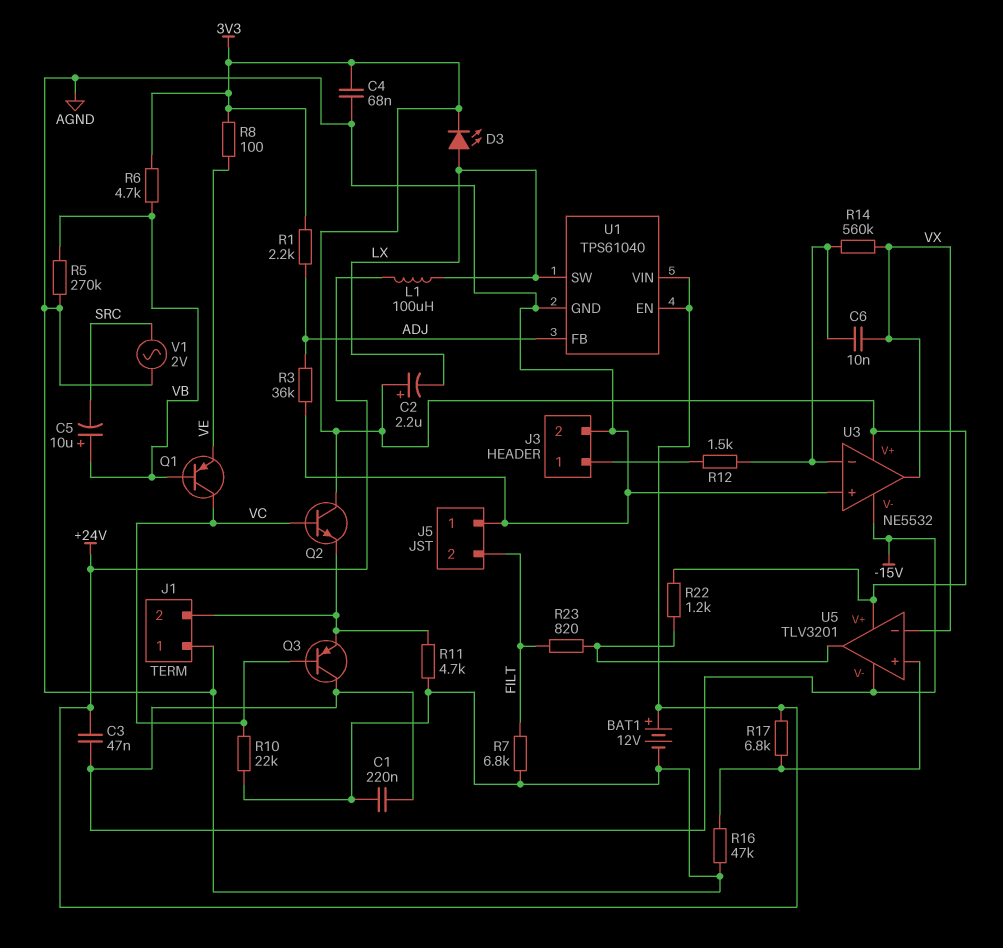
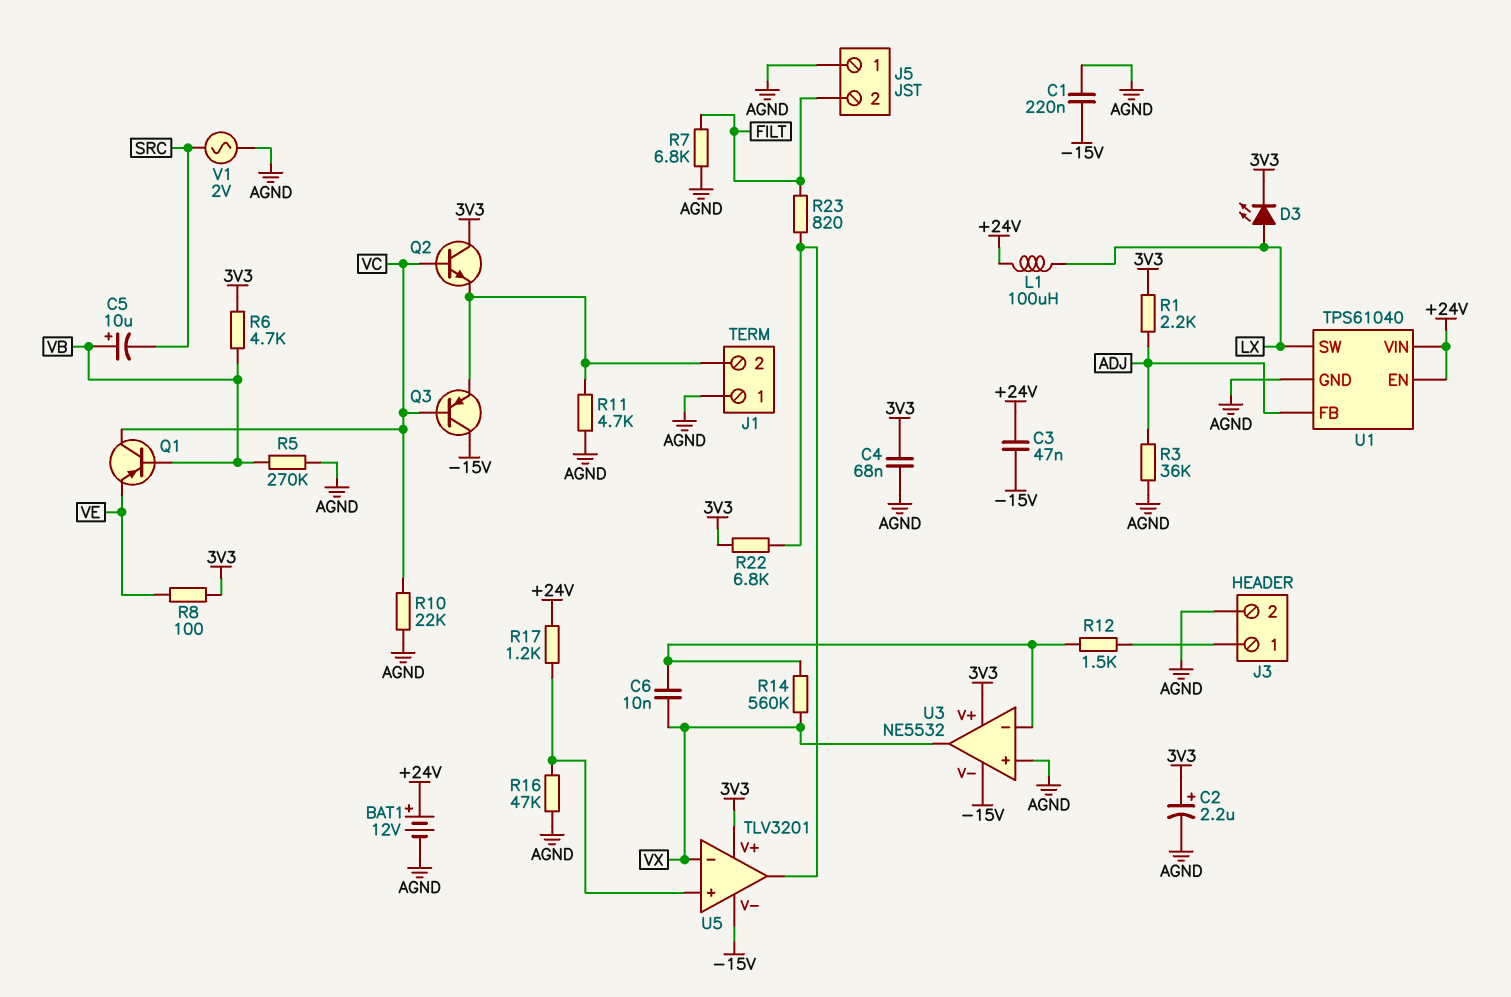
C2: 2.2uF (plus 3V3, minus LX) -> 2.2uF (plus 3V3, minus AGND)
R17: 6.8k (+24V, U5/in+) -> 1.2k (+24V, U5/in+)
R22: 1.2k (3V3, U5/out) -> 6.8k (3V3, U5/out)

